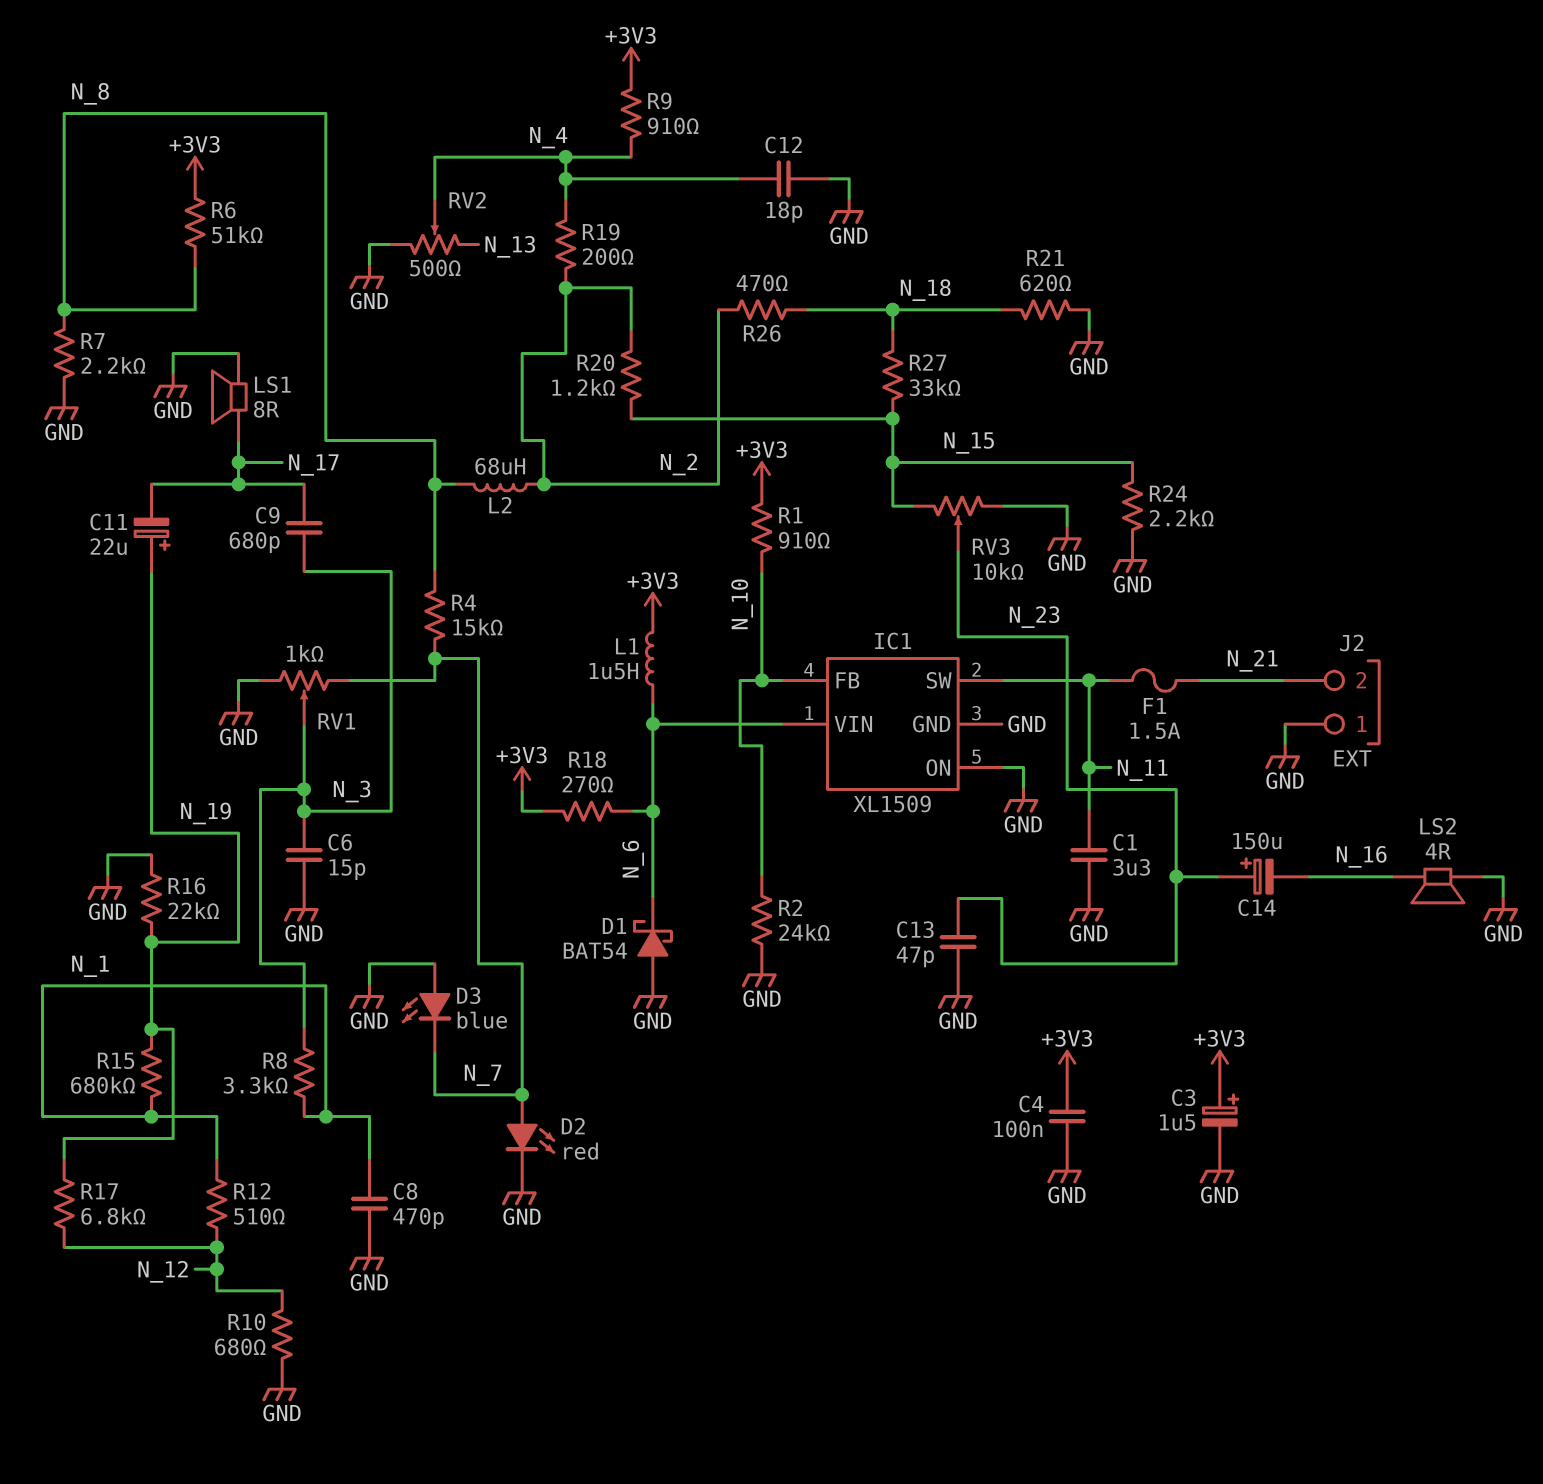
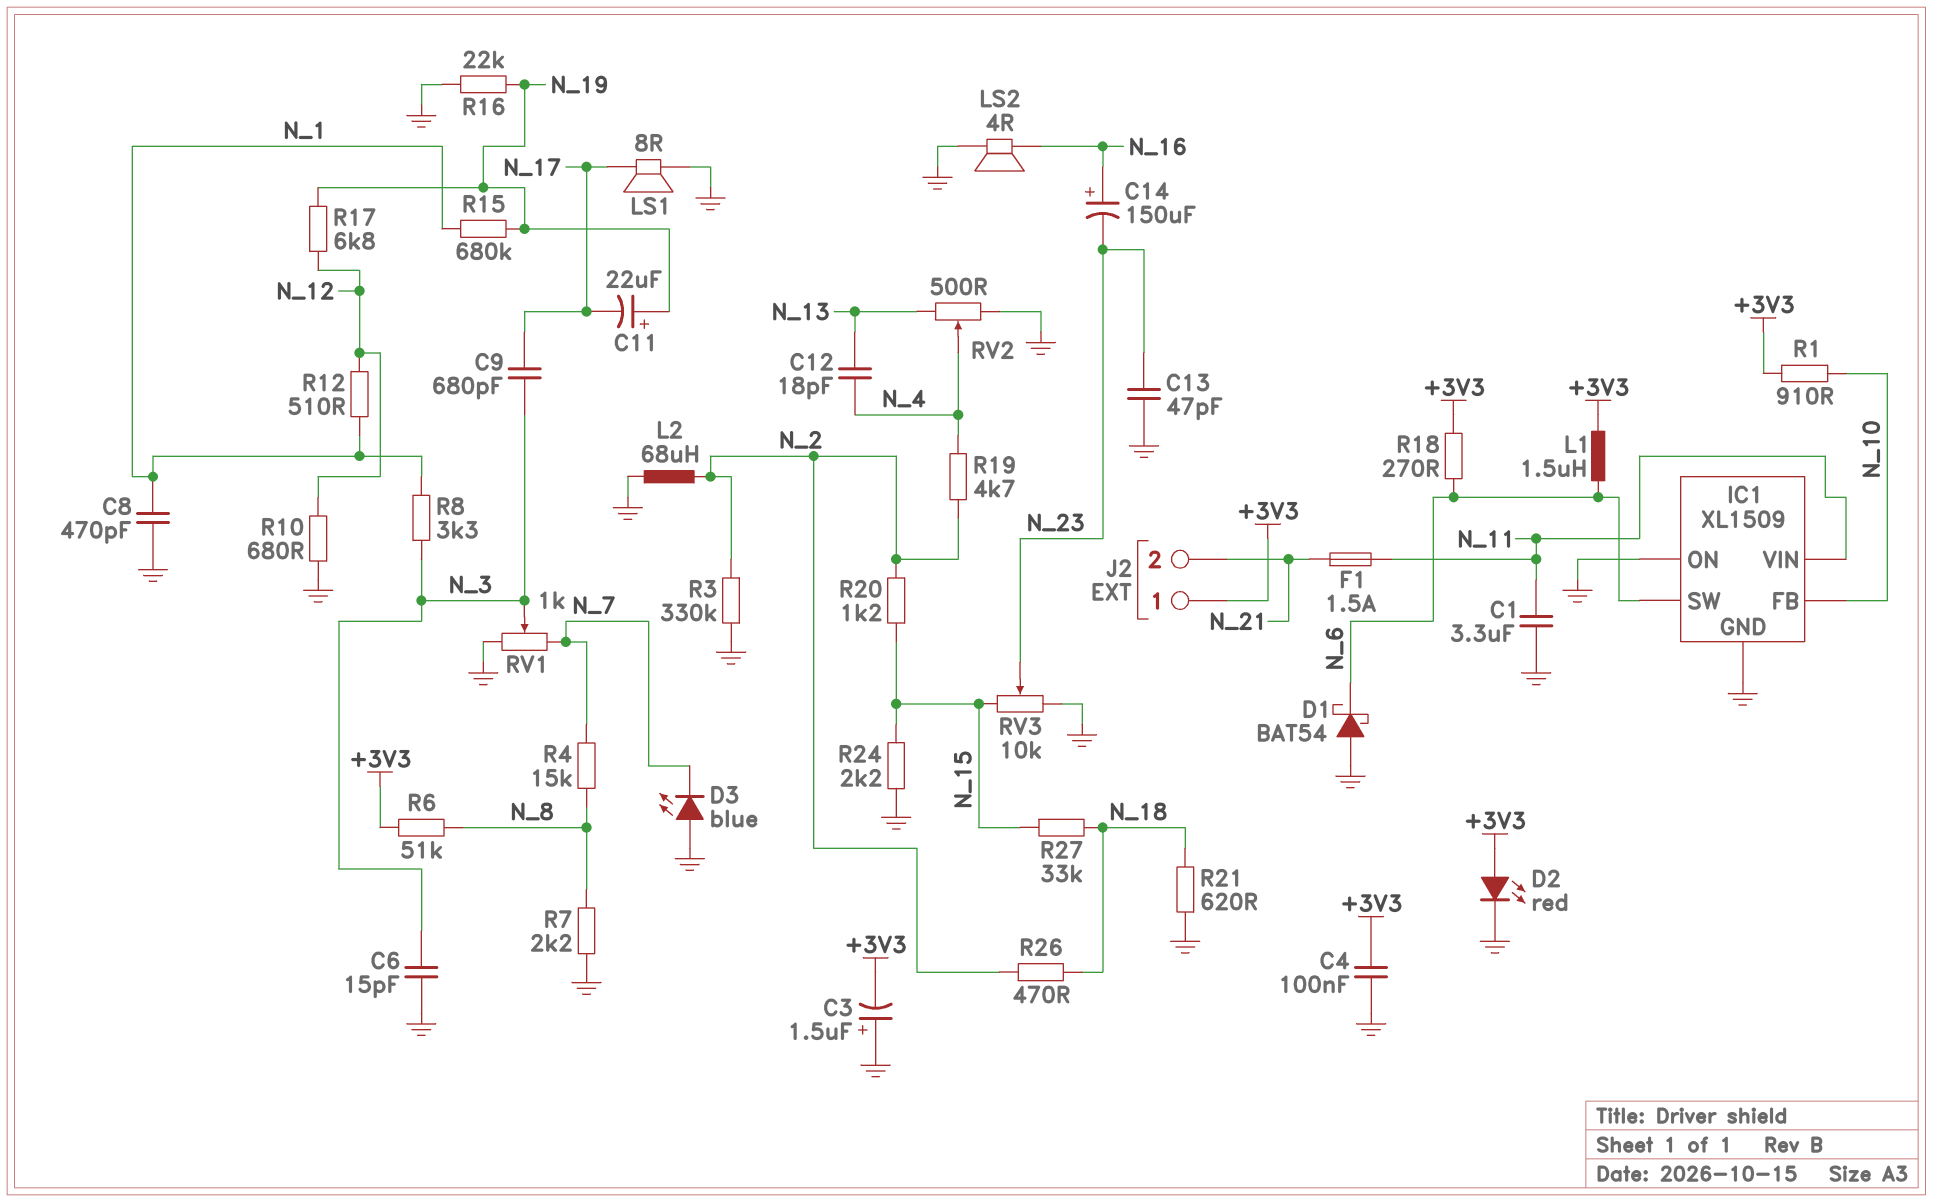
C3: 1.5uF (plus +3V3, minus GND) -> 1.5uF (plus GND, minus +3V3)
C12: 18pF (GND, N_4) -> 18pF (N_4, N_13)
C14: 150uF (plus N_23, minus N_16) -> 150uF (plus N_16, minus N_23)
D2: LED red (A N_7, K GND) -> LED red (A +3V3, K GND)
IC1 pin SW: N_11 -> N_6
IC1 pin VIN: N_6 -> N_11
J2 pin 1: GND -> +3V3
L2: 68uH (N_2, N_8) -> 68uH (GND, N_2)
R2: 24k (GND, N_10) -> none
R3: none -> 330k (GND, N_2)
R9: 910 (+3V3, N_4) -> none
R19: 200 (N_2, N_4) -> 4.7k (N_2, N_4)

